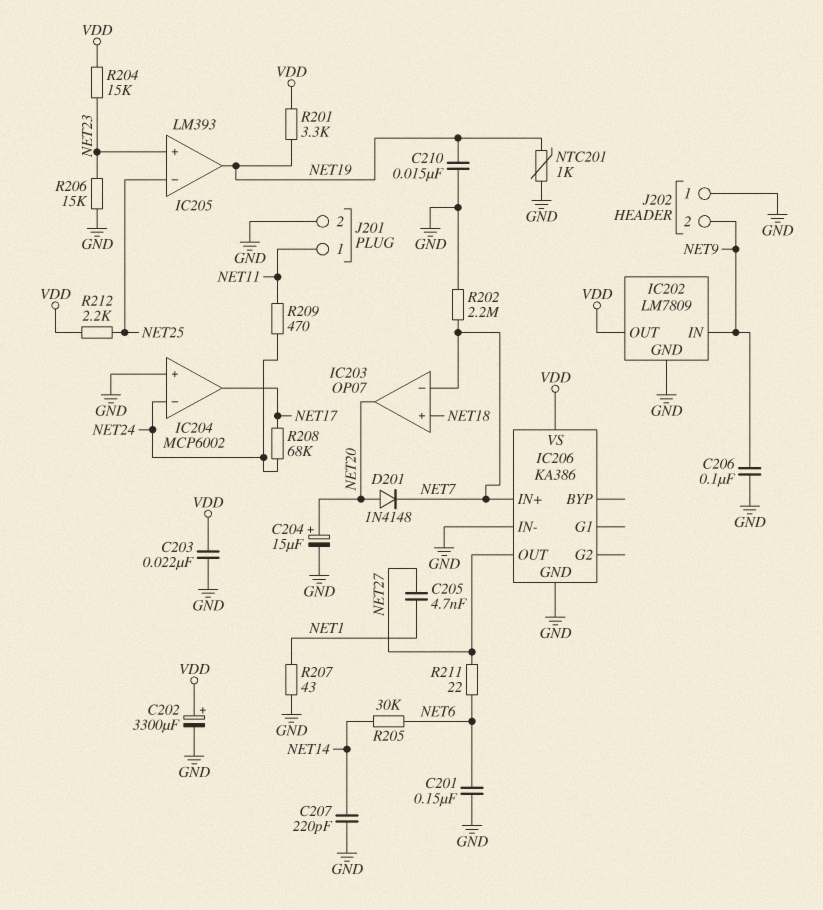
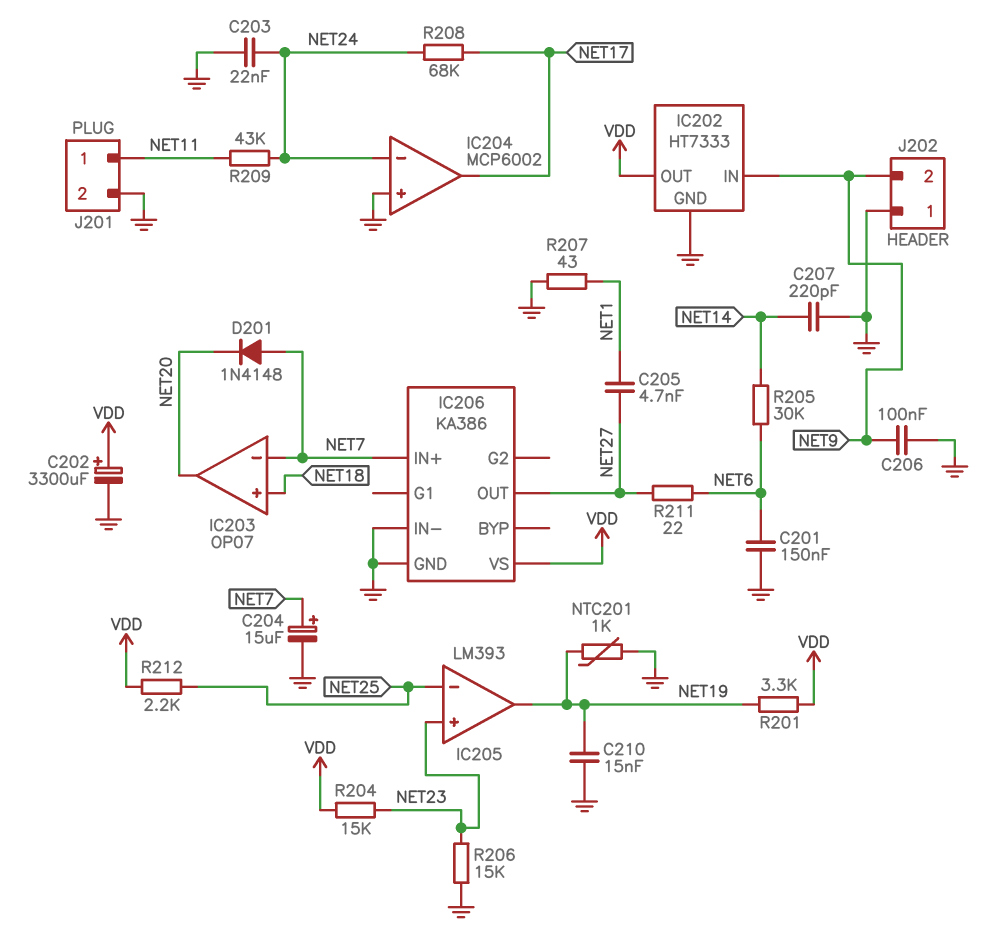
C203: 22nF (GND, VDD) -> 22nF (GND, NET24)
C204: 15uF (plus NET20, minus GND) -> 15uF (plus NET7, minus GND)
D201: diode 1N4148 (A NET20, K NET7) -> diode 1N4148 (A NET7, K NET20)
IC202: LM7809 -> HT7333
R202: 2.2M (GND, NET7) -> none
R209: 470 (NET11, NET24) -> 43k (NET11, NET24)

